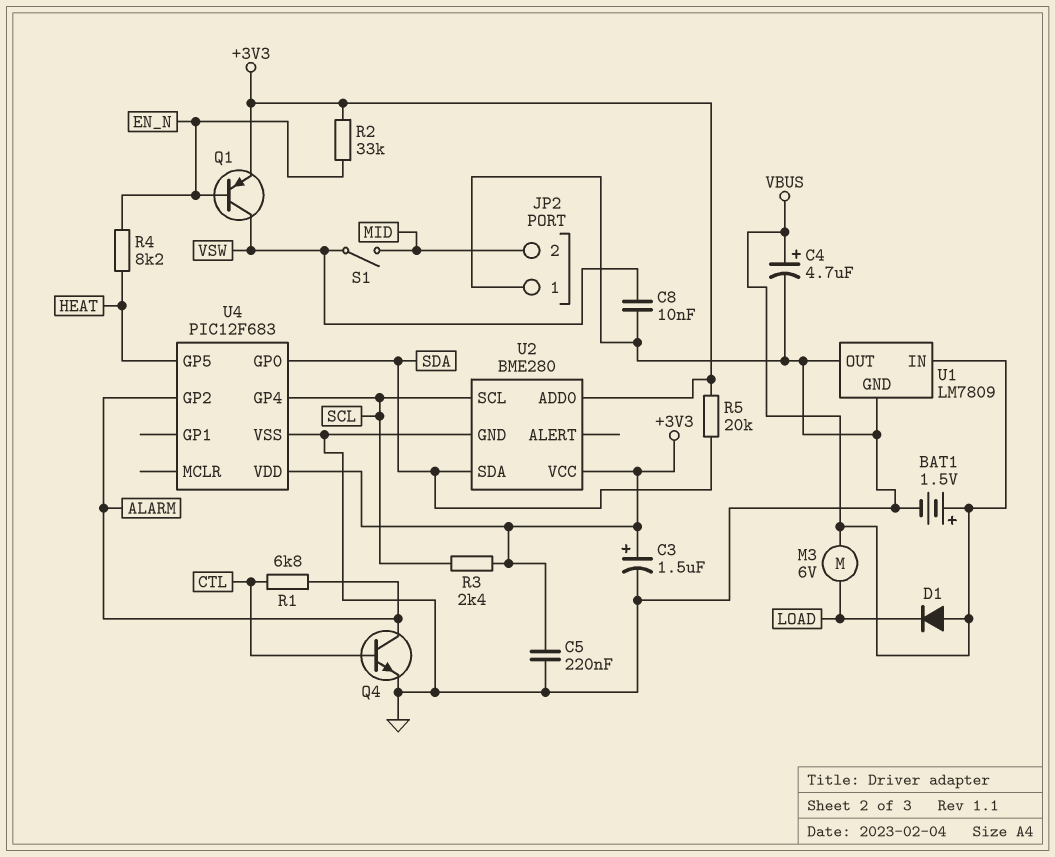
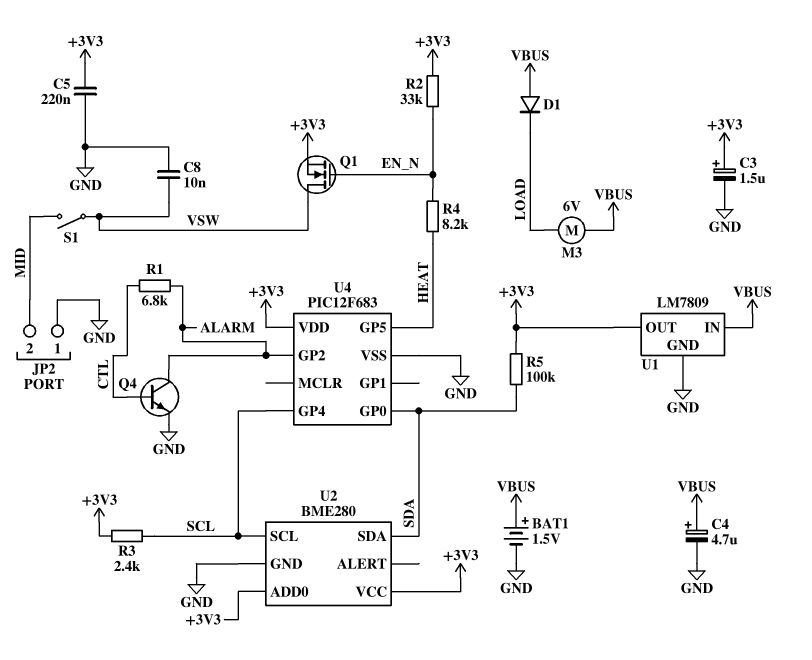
Q1: PNP (B EN_N, C VSW, E +3V3) -> NMOS (G EN_N, D VSW, S +3V3)
R5: 20k (+3V3, SDA) -> 100k (+3V3, SDA)
U1 pin OUT: GND -> +3V3

